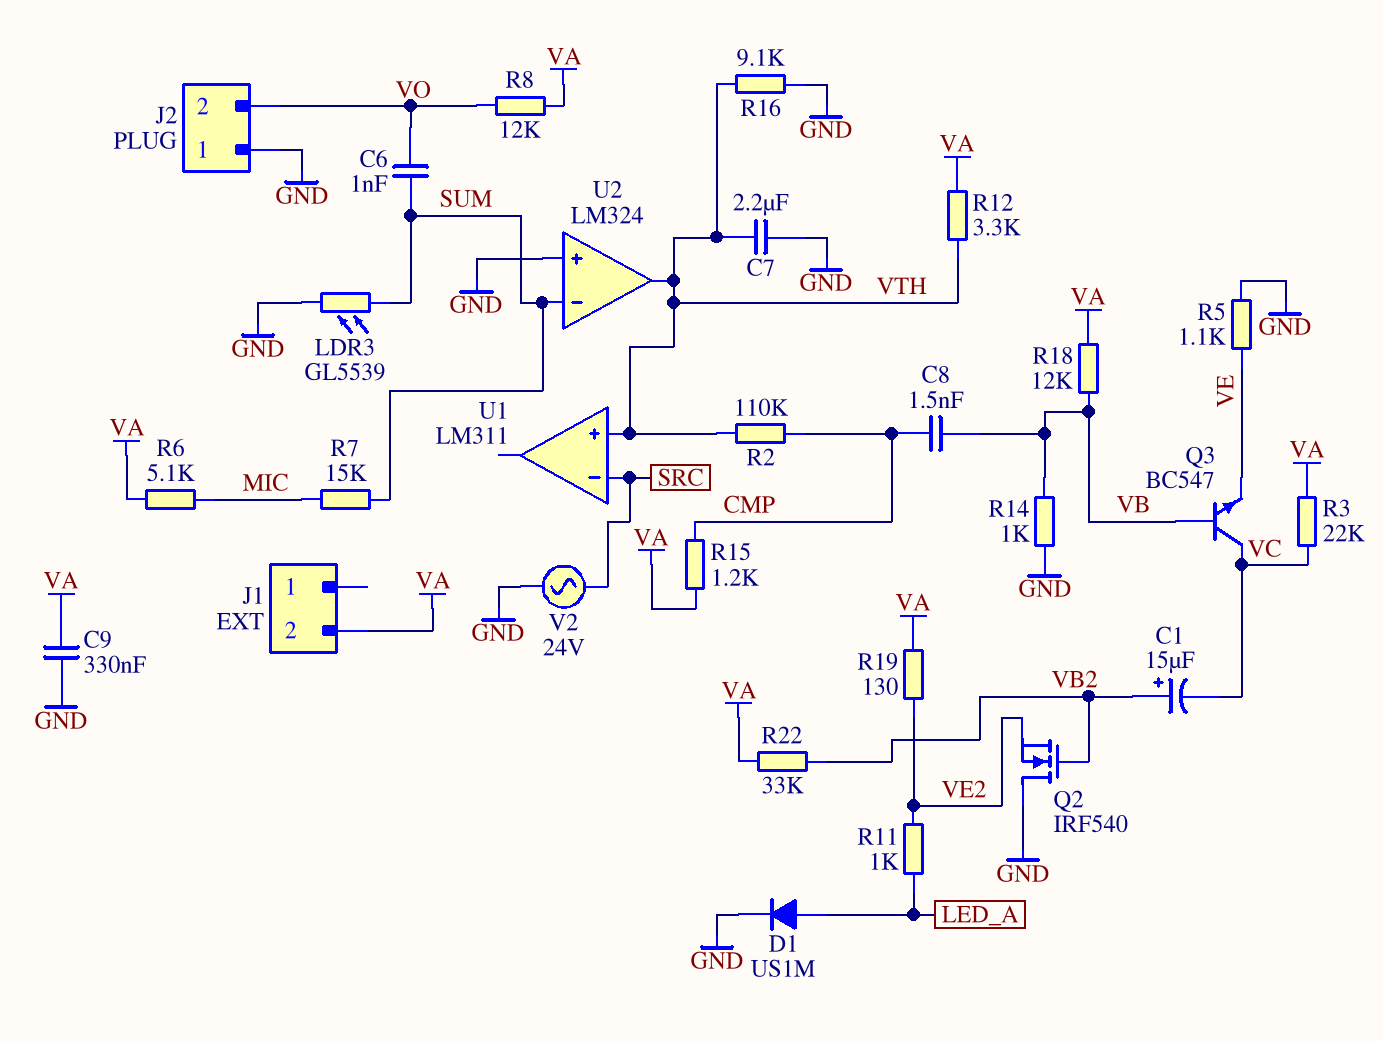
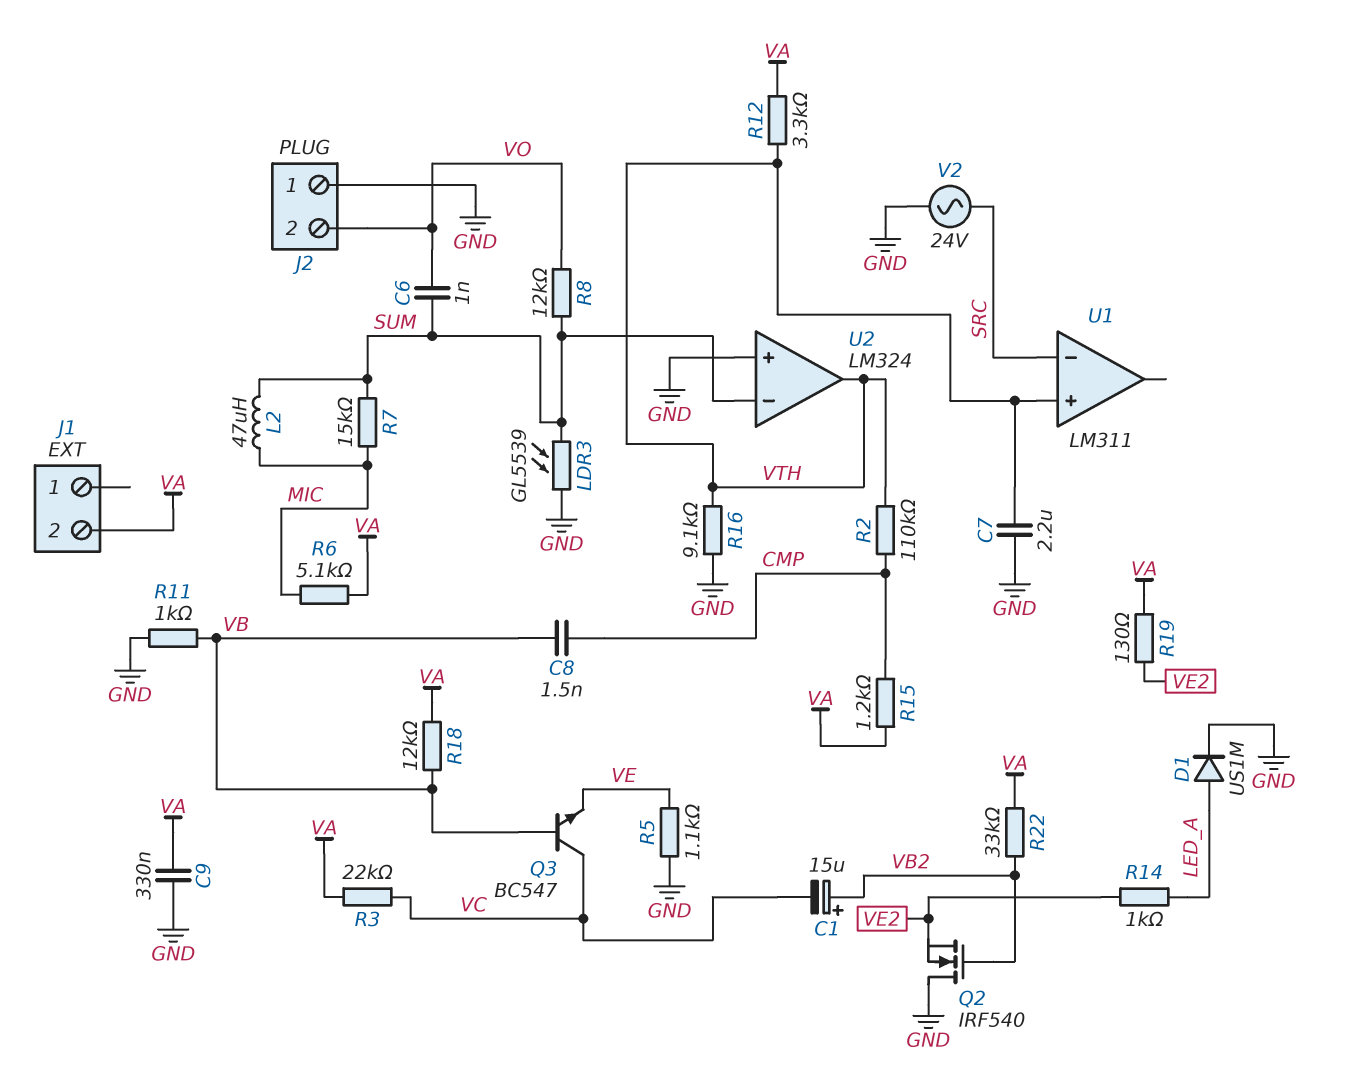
L2: none -> 47uH (MIC, SUM)
R8: 12k (VA, VO) -> 12k (SUM, VO)
R11: 1k (LED_A, VE2) -> 1k (GND, VB)
R14: 1k (GND, VB) -> 1k (LED_A, VE2)

